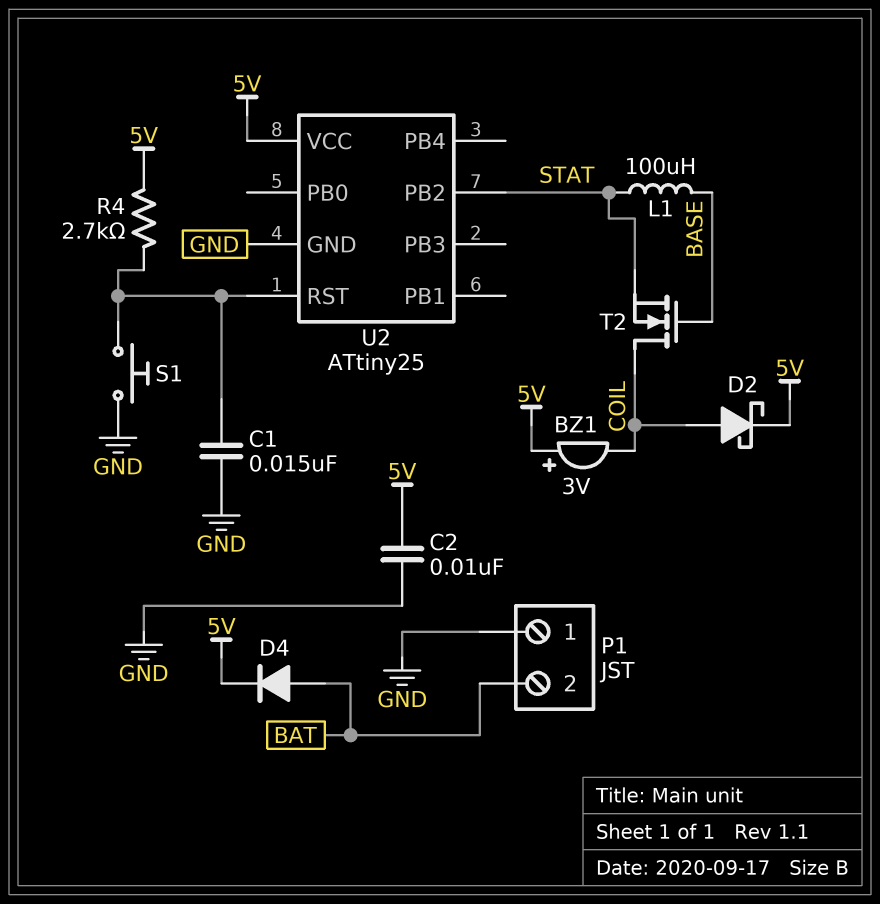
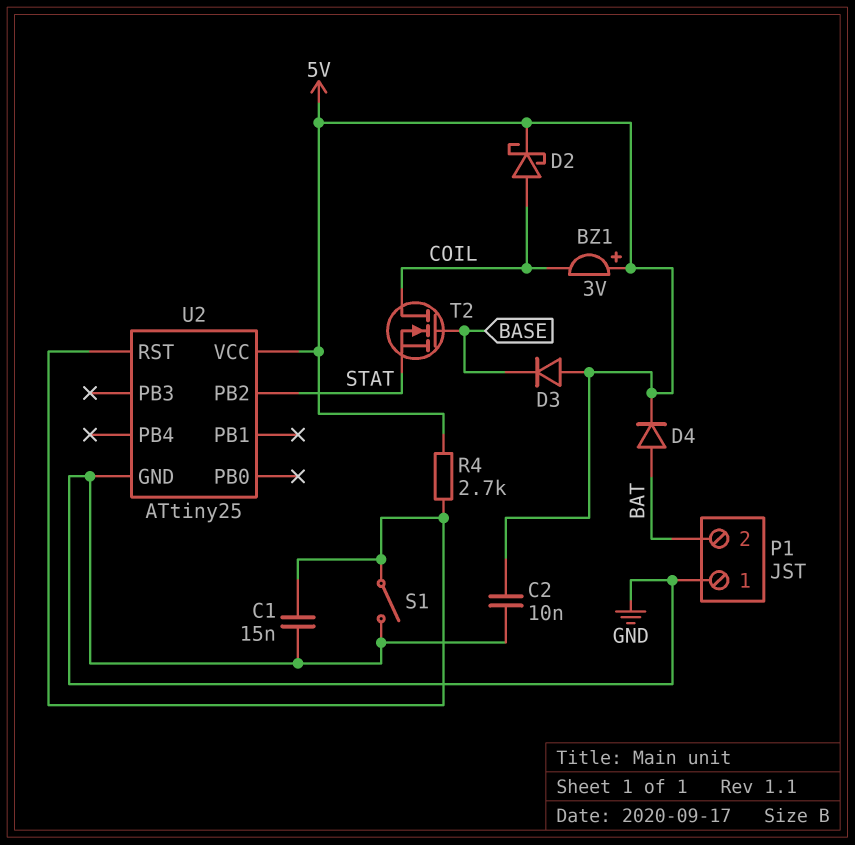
D3: none -> diode (A 5V, K BASE)
L1: 100uH (BASE, STAT) -> none
S1: button (GND, U2/RST) -> switch (GND, U2/RST)

